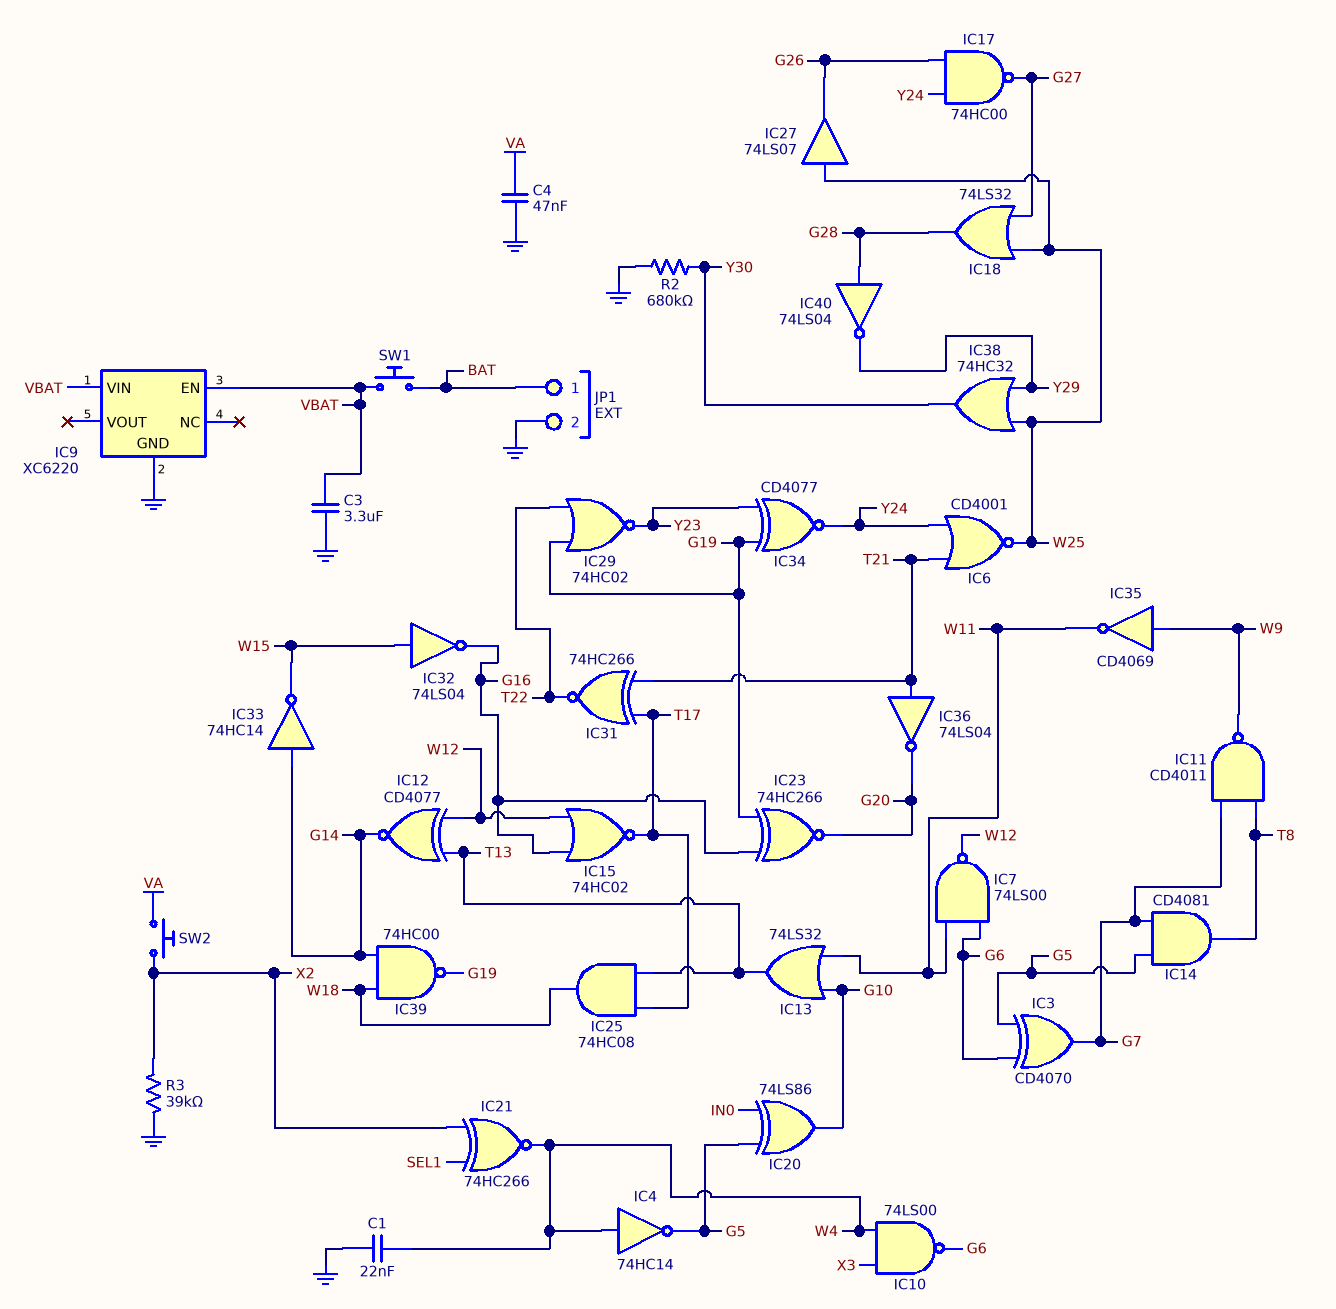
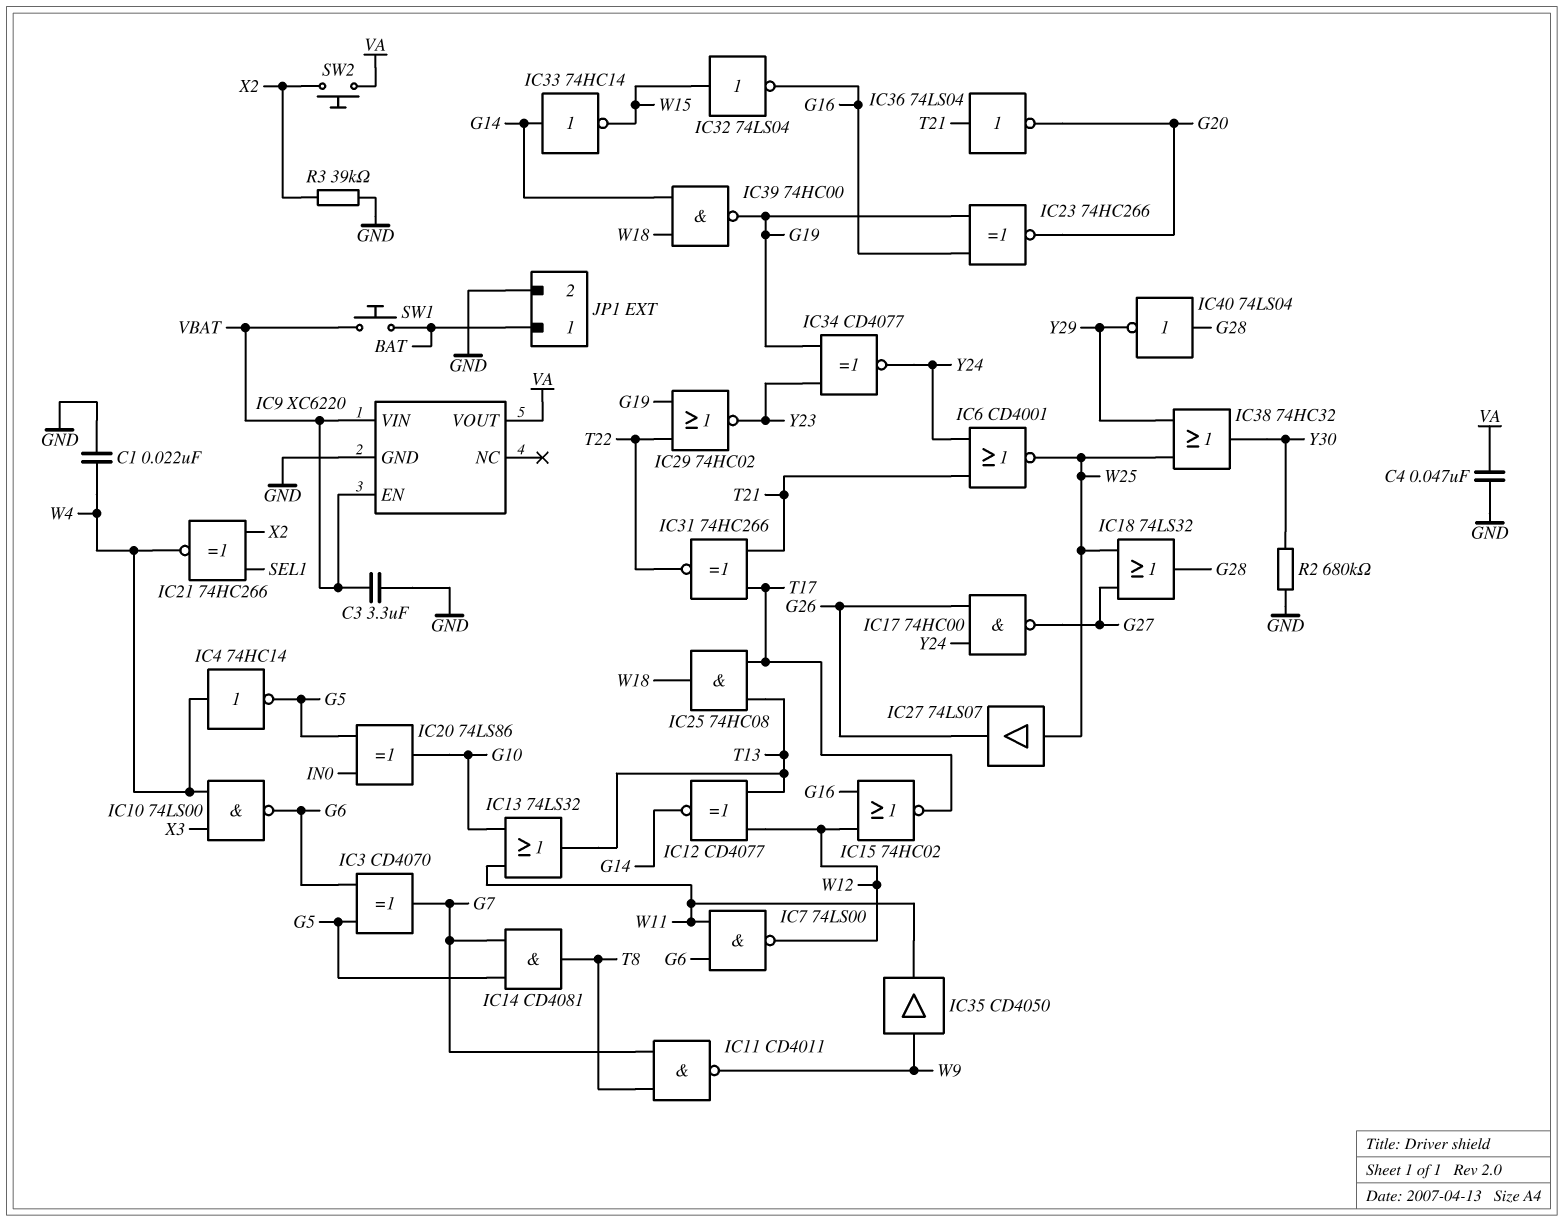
IC9 pin VOUT: none -> VA
IC35: NOT CD4069 (in W9, out W11) -> buffer CD4050 (in W9, out W11)

